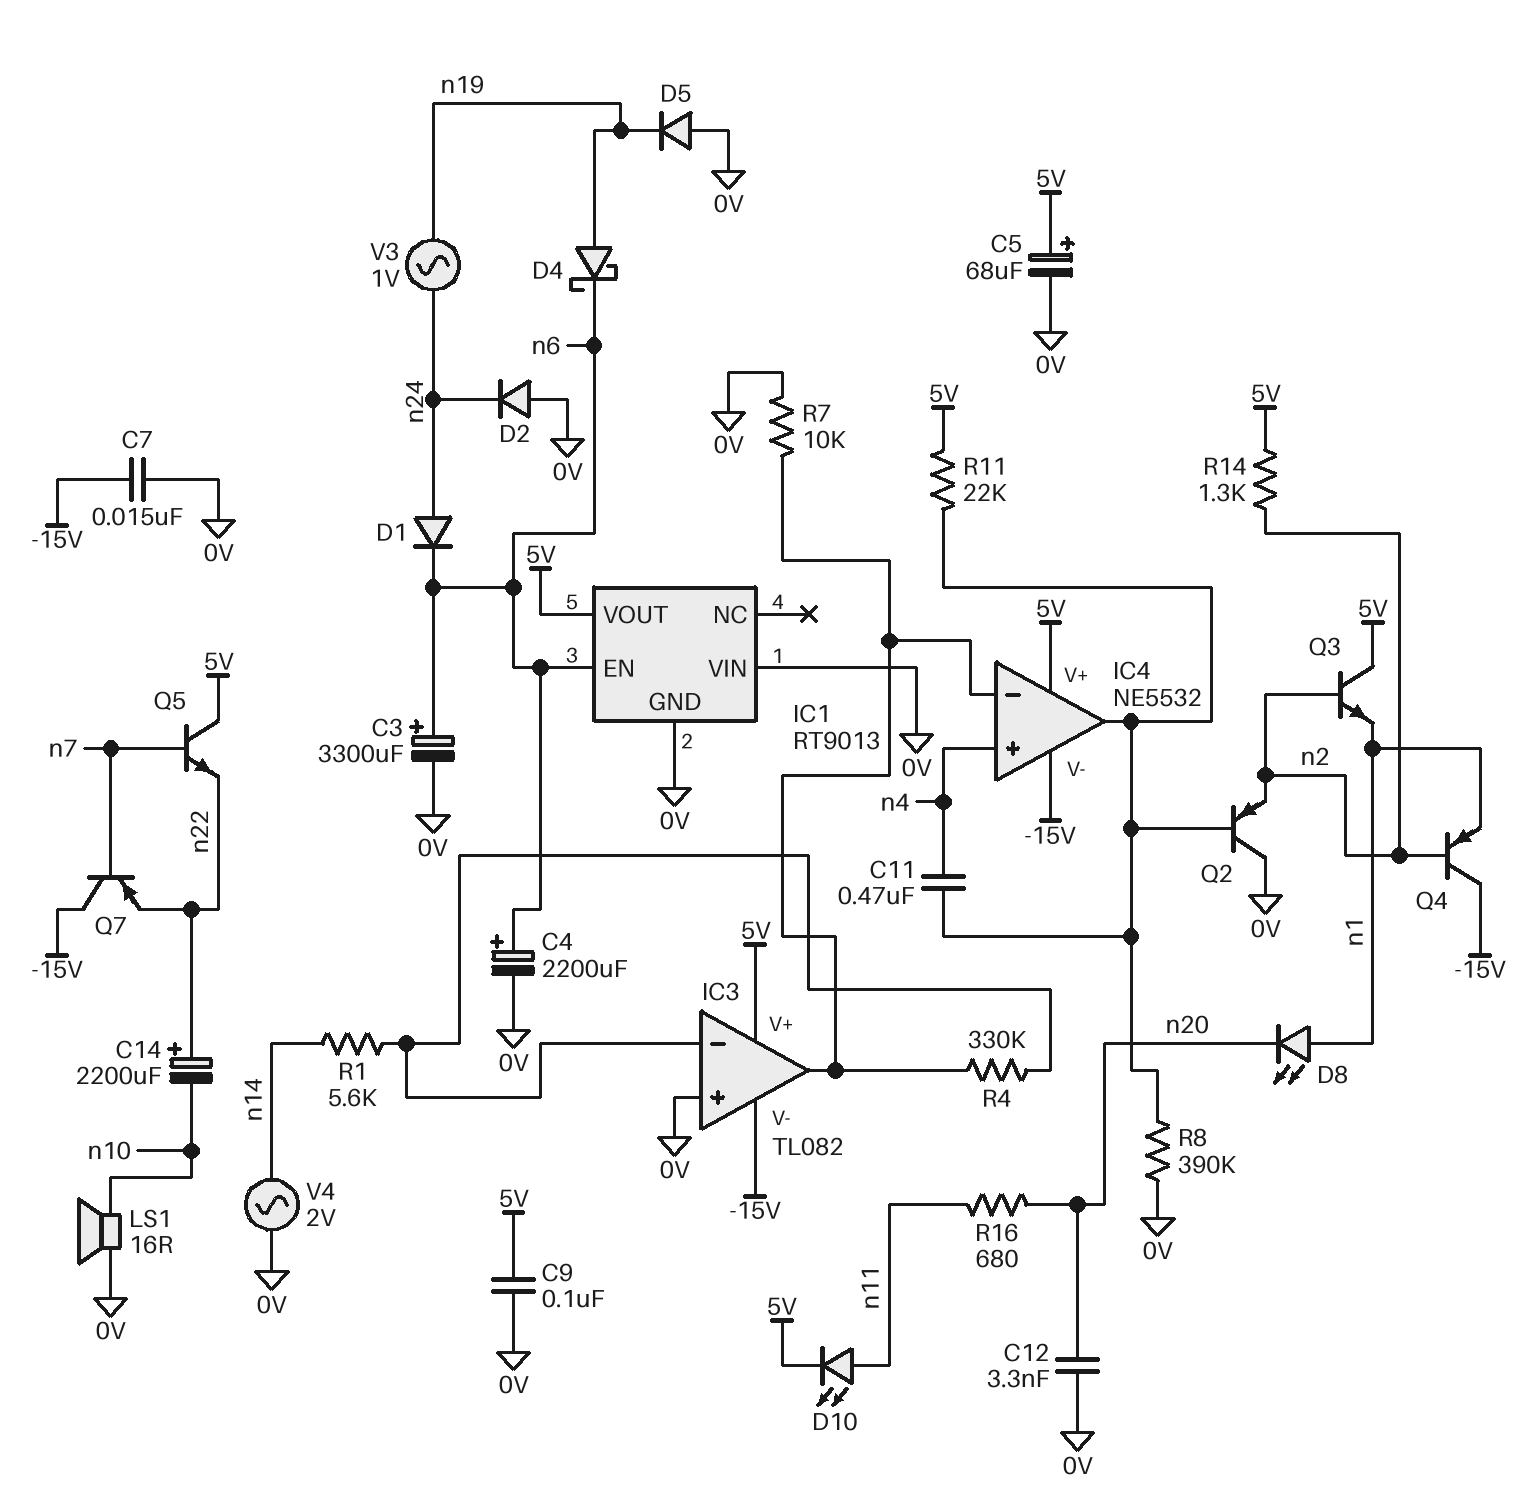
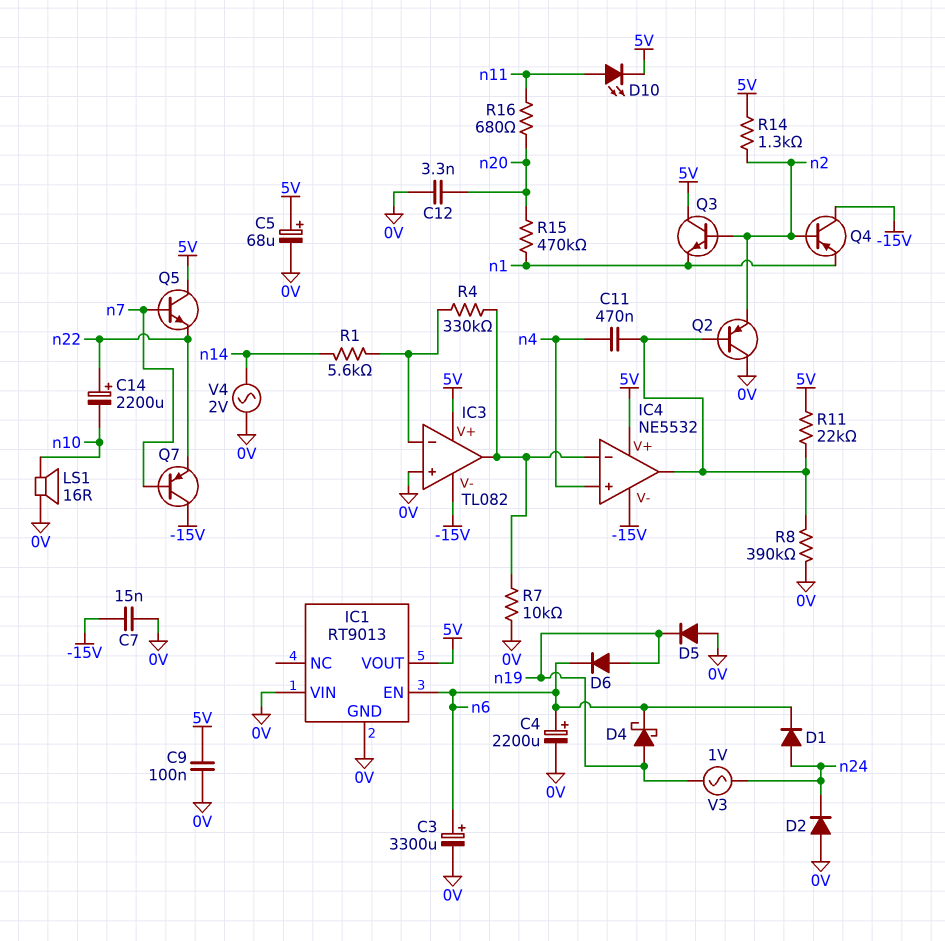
D6: none -> diode (A n19, K n6)
D8: LED (A n1, K n20) -> none
R15: none -> 470k (n1, n20)

